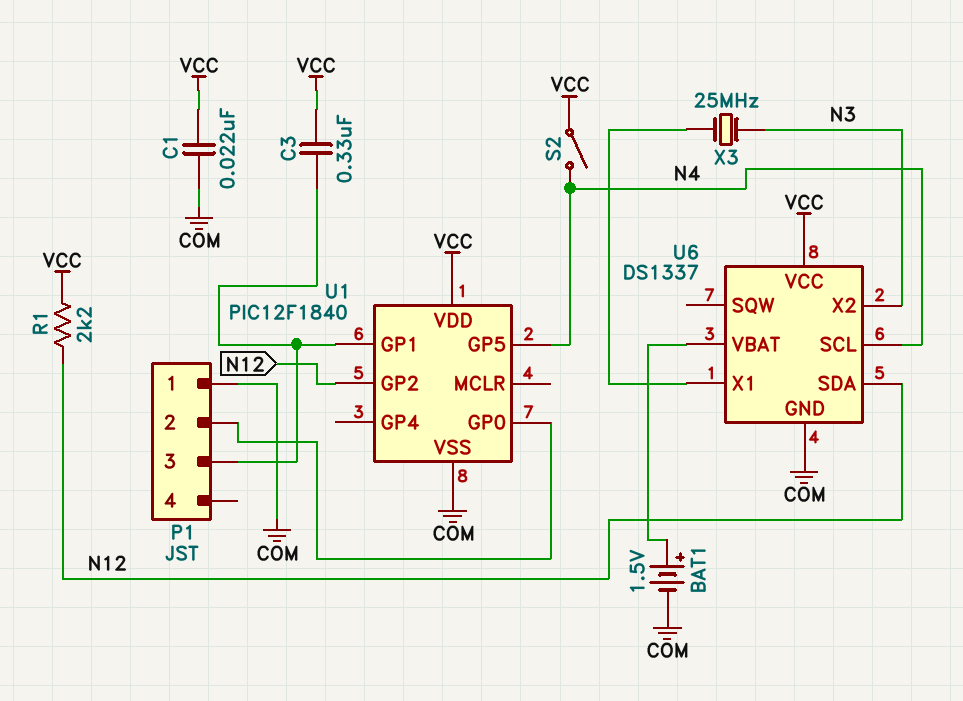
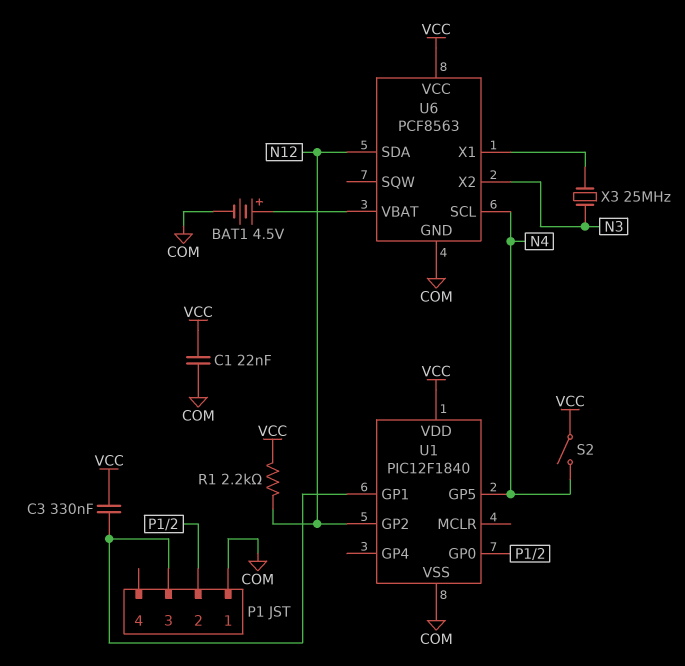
BAT1: 1.5V (plus U6/VBAT, minus COM) -> 4.5V (plus U6/VBAT, minus COM)
U6: DS1337 -> PCF8563

